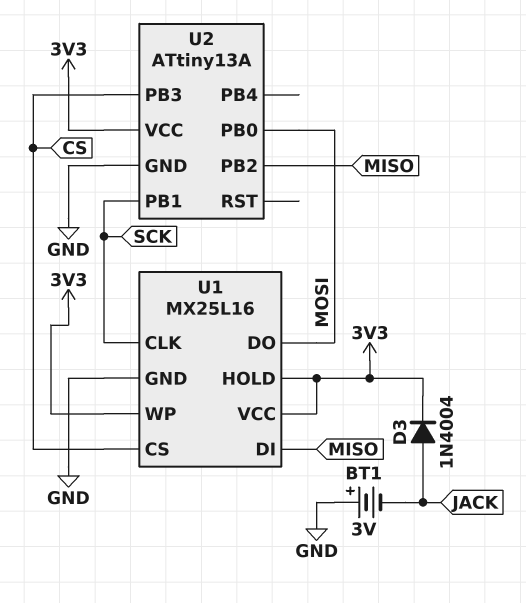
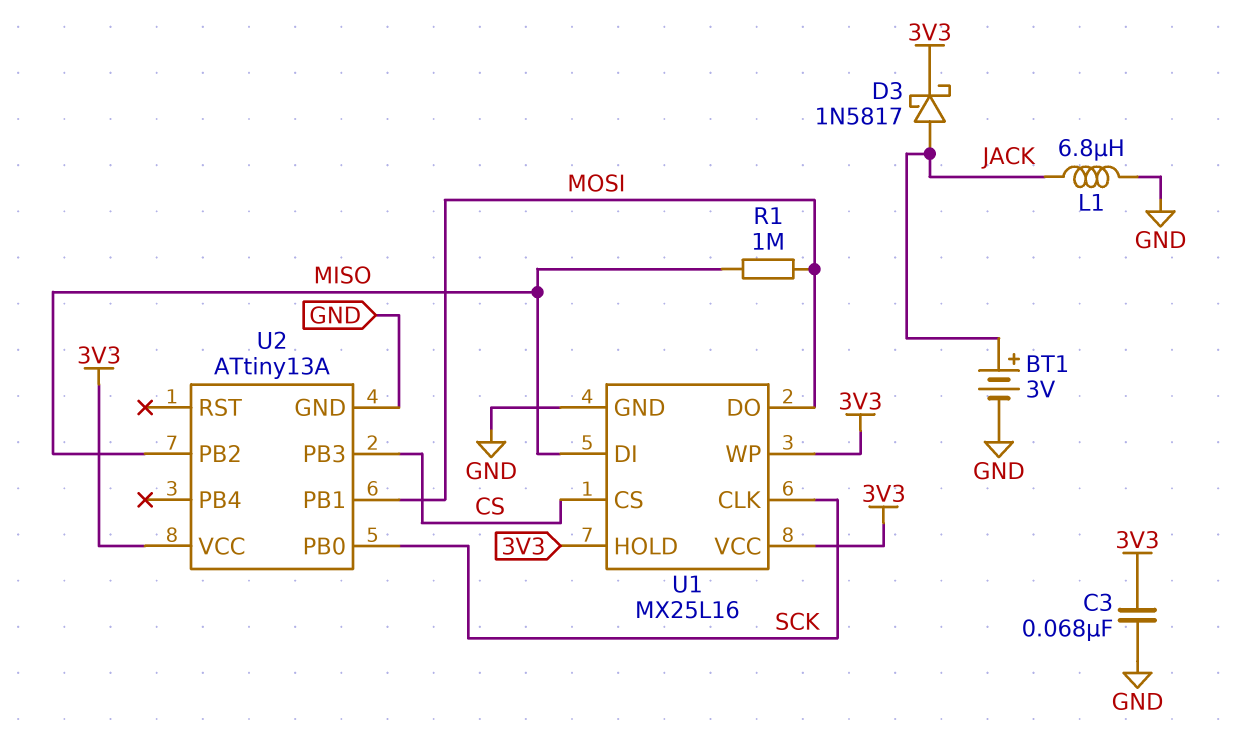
BT1: 3V (plus GND, minus JACK) -> 3V (plus JACK, minus GND)
C3: none -> 68nF (3V3, GND)
D3: diode 1N4004 (A JACK, K 3V3) -> schottky 1N5817 (A JACK, K 3V3)
L1: none -> 6.8uH (GND, JACK)
R1: none -> 1M (MISO, MOSI)
U2 pin PB0: MOSI -> SCK
U2 pin PB1: SCK -> MOSI

